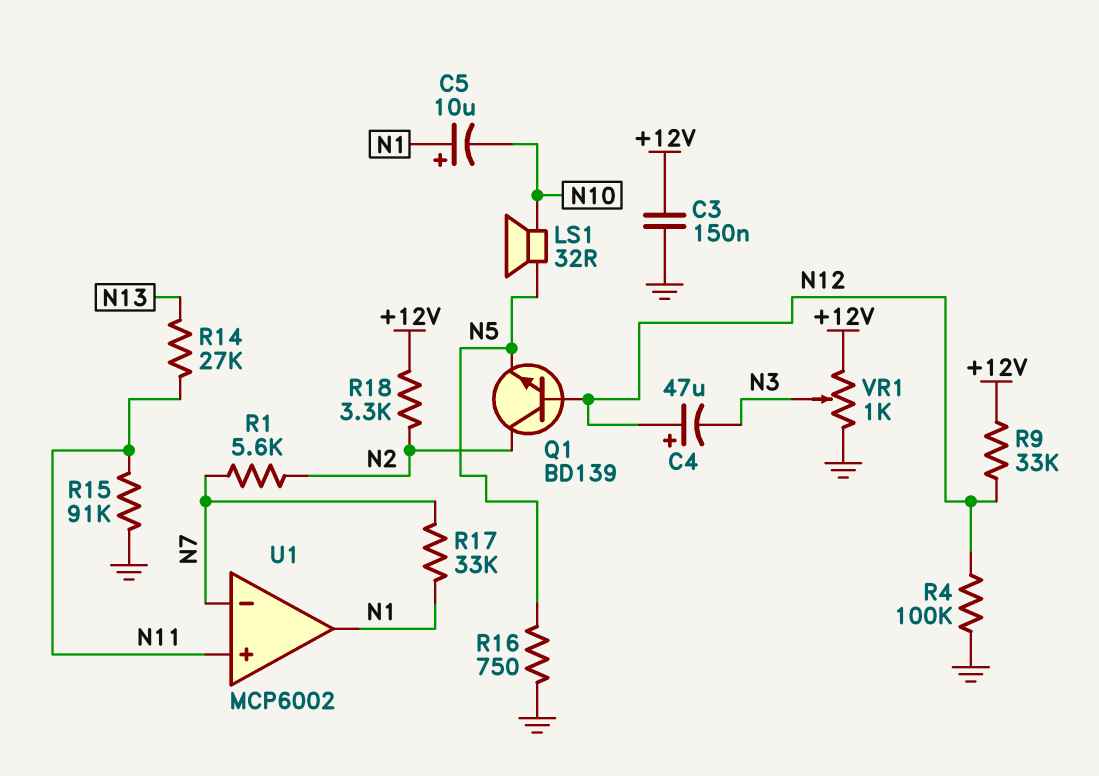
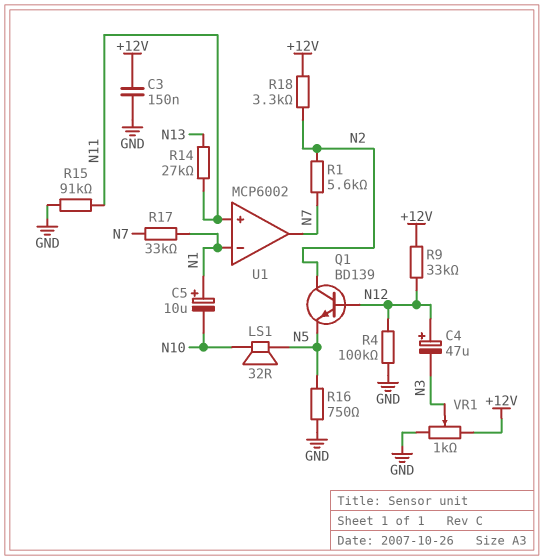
U1 pin in-: N7 -> N1
U1 pin out: N1 -> N7

